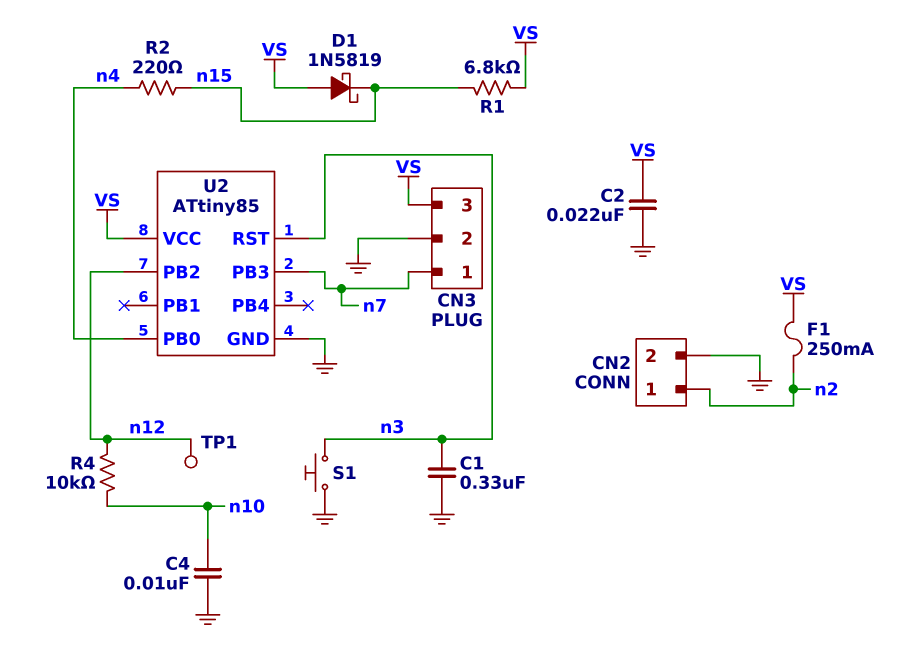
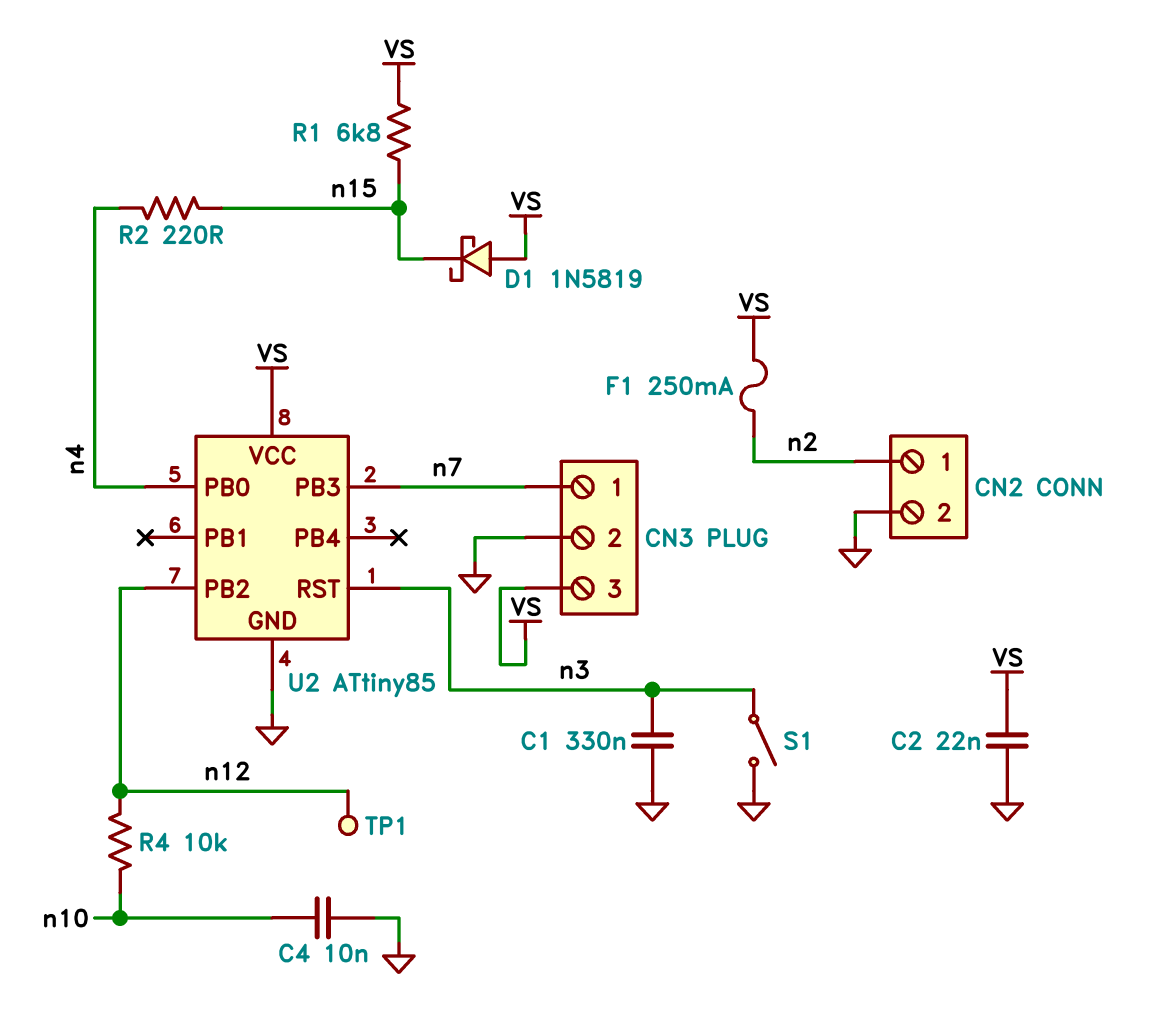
S1: button (GND, n3) -> switch (GND, n3)

